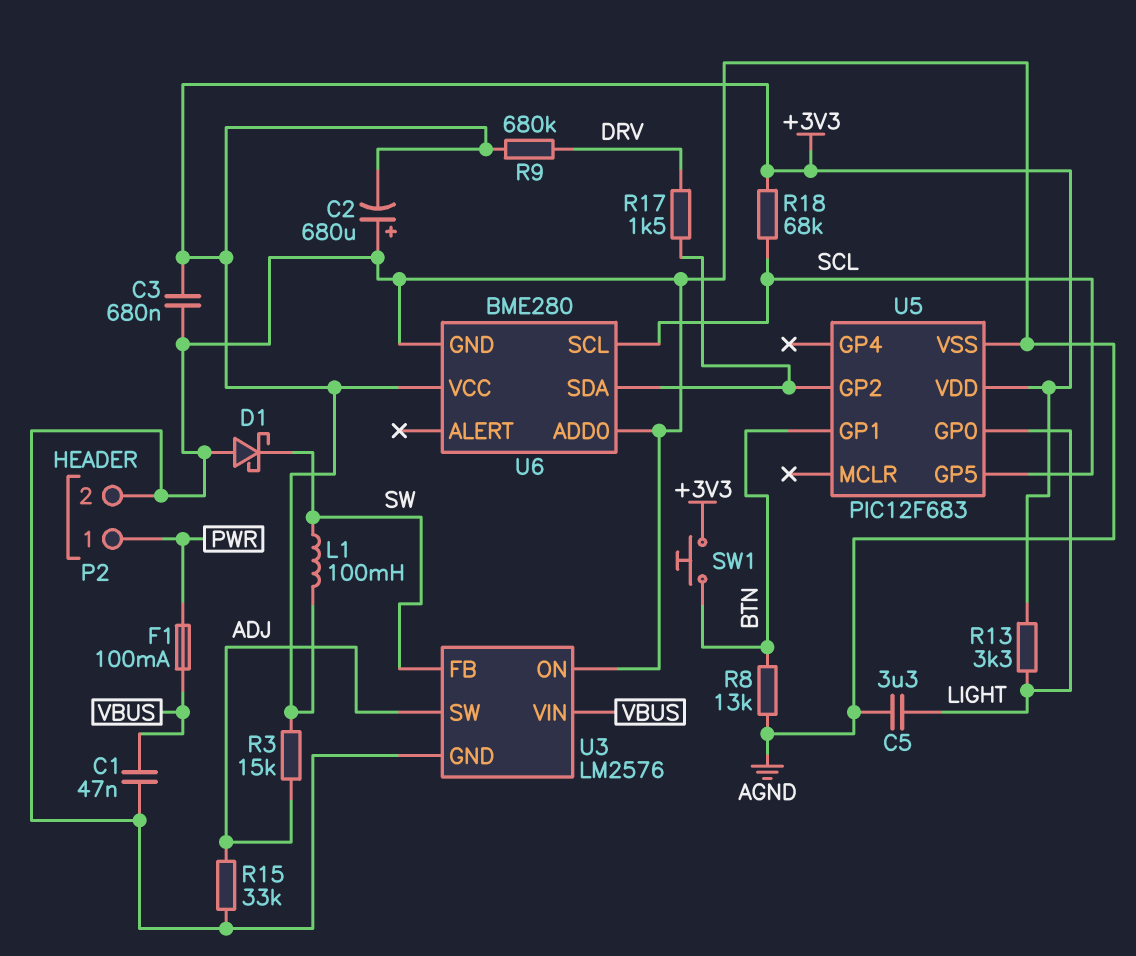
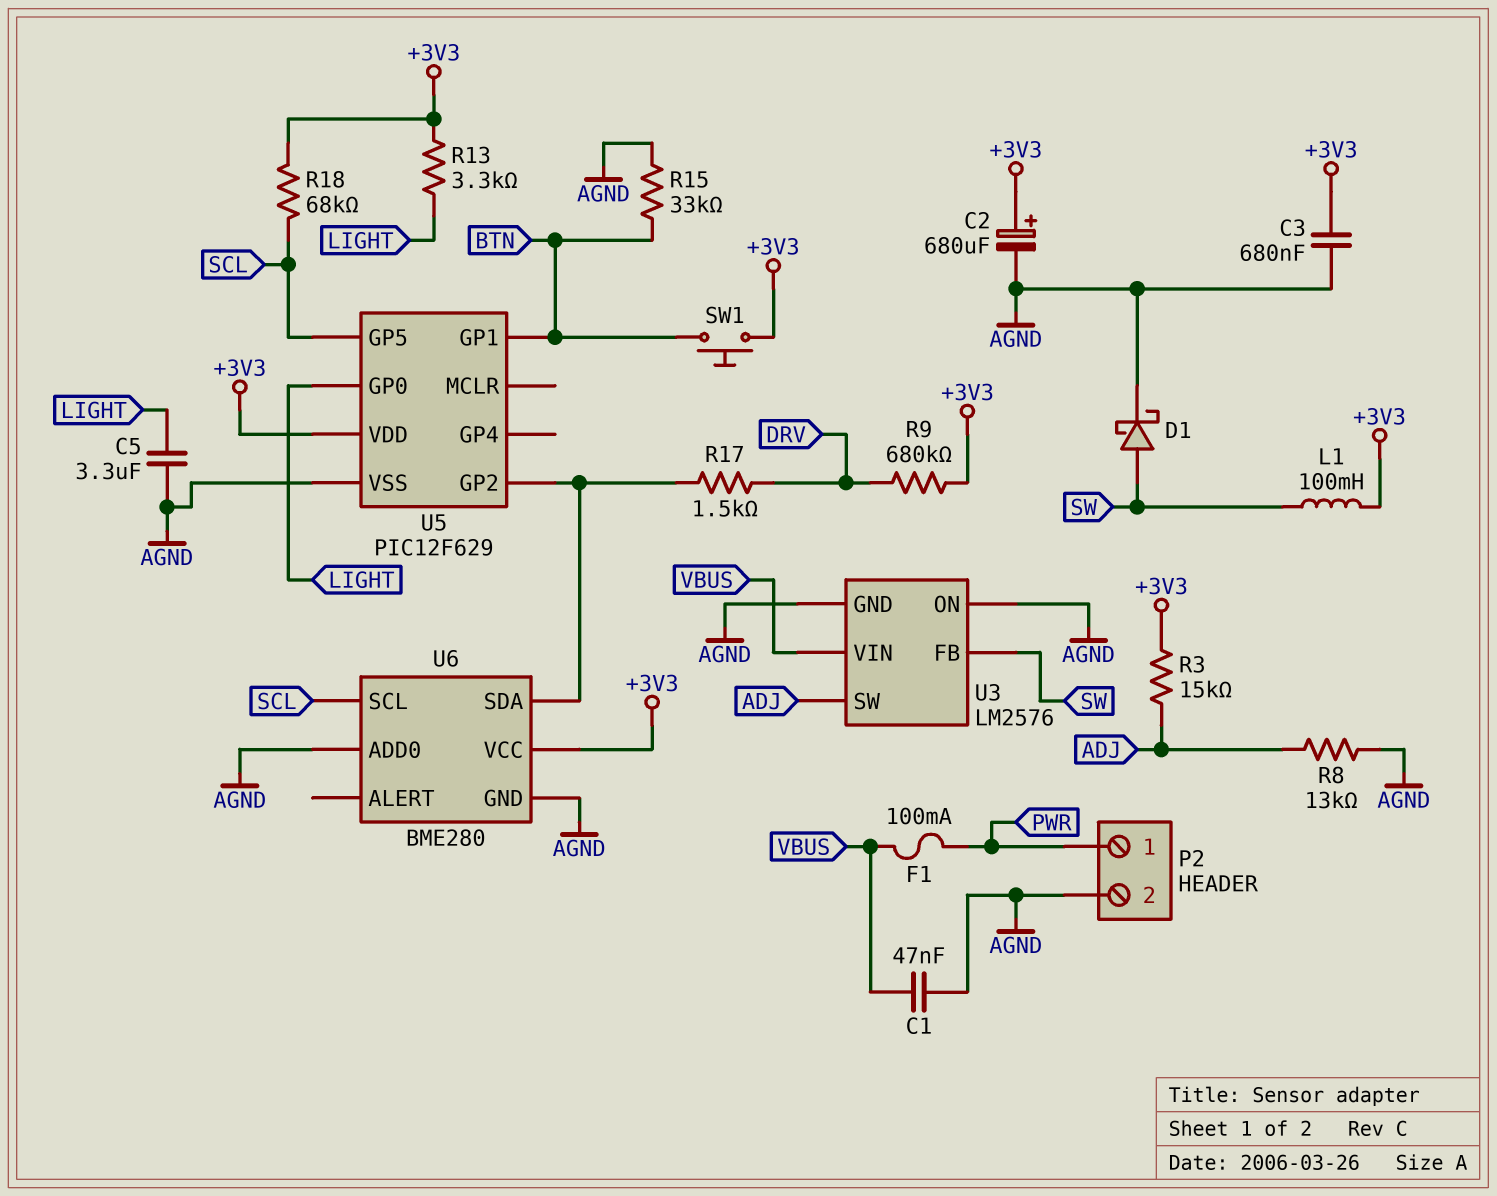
C2: 680uF (plus AGND, minus +3V3) -> 680uF (plus +3V3, minus AGND)
D1: schottky (A AGND, K SW) -> schottky (A SW, K AGND)
R8: 13k (AGND, BTN) -> 13k (ADJ, AGND)
R15: 33k (ADJ, AGND) -> 33k (AGND, BTN)
U5: PIC12F683 -> PIC12F629

